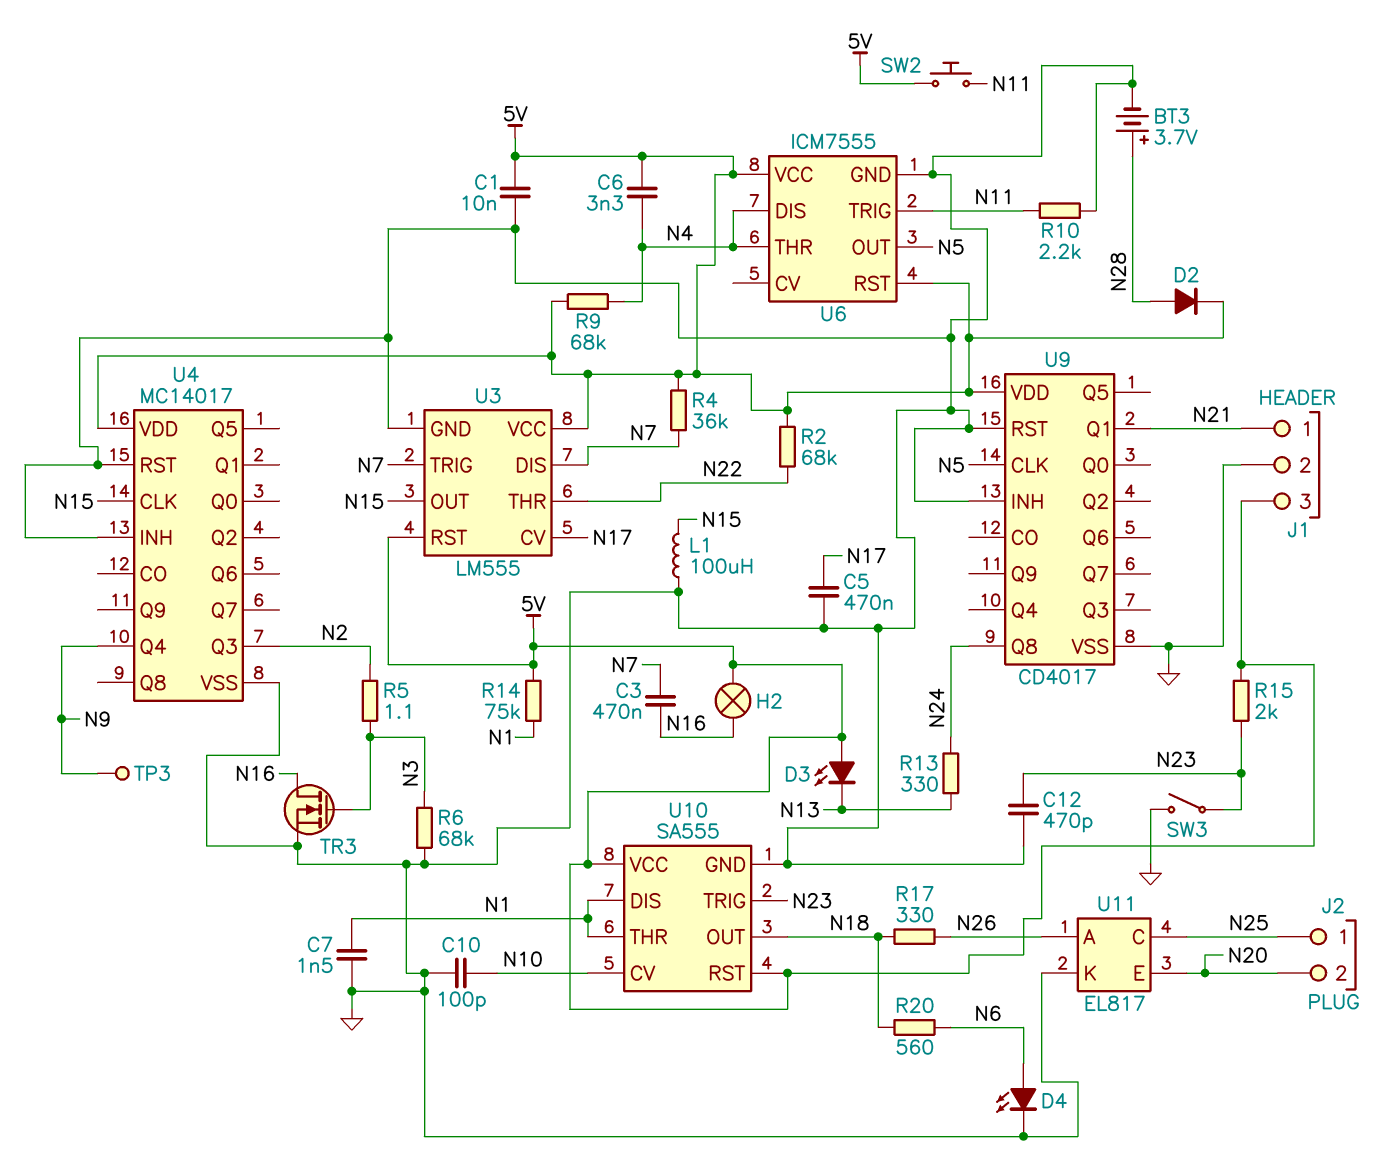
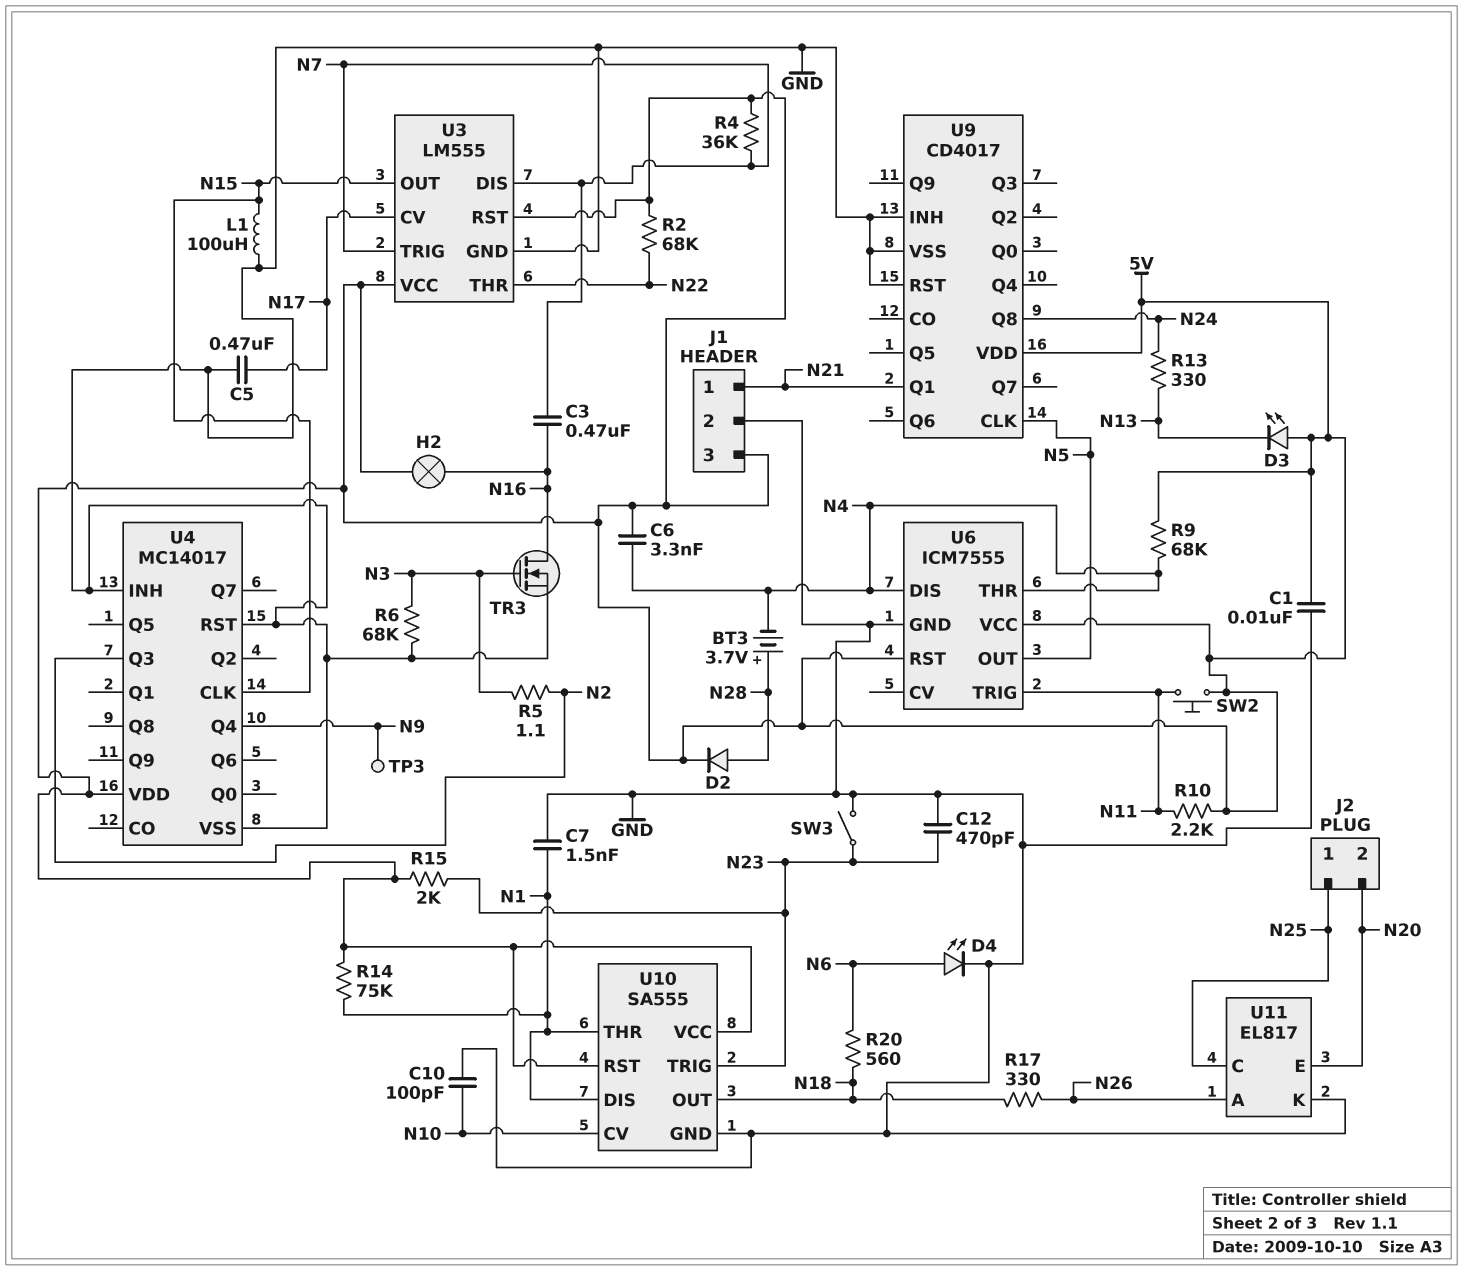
BT3: 3.7V (plus N28, minus GND) -> 3.7V (plus N28, minus N4)
R10: 2.2k (GND, N11) -> 2.2k (5V, N11)

